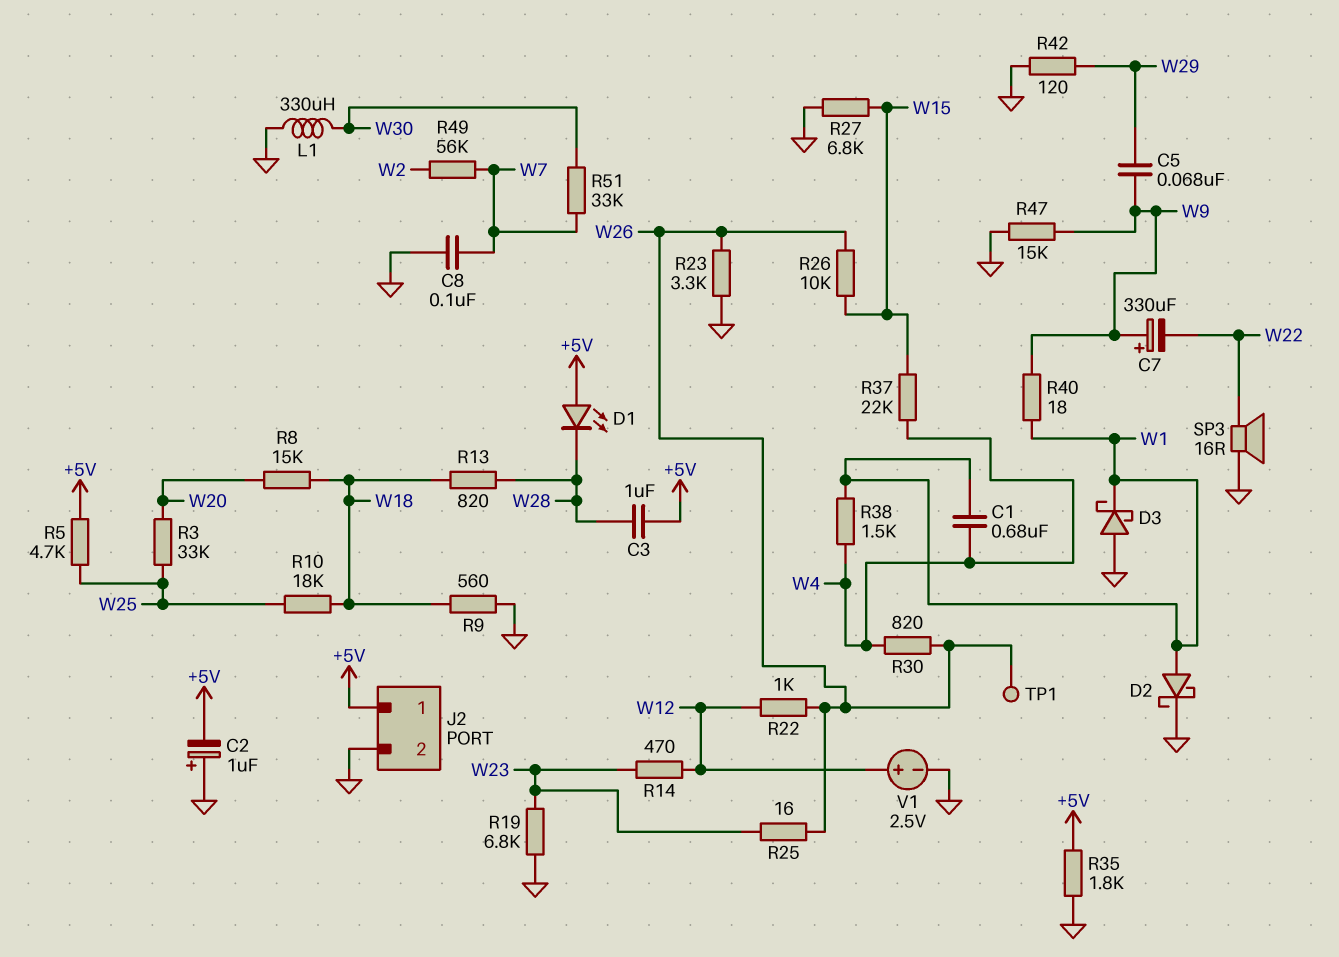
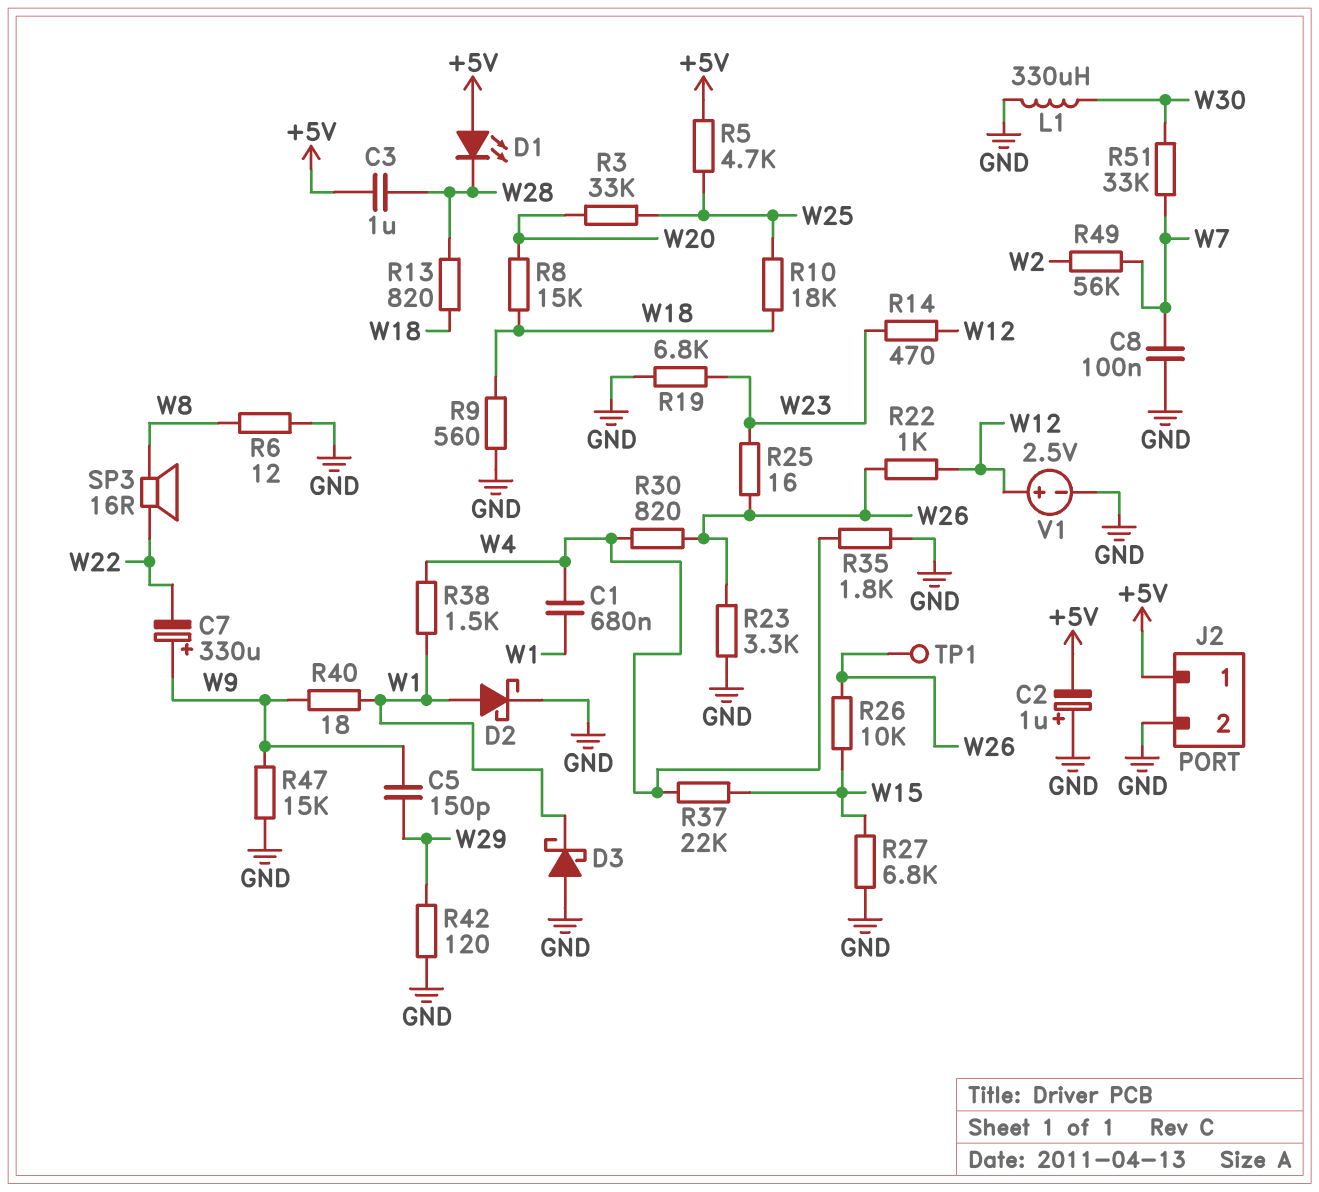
C5: 68nF (W9, W29) -> 150pF (W9, W29)
R6: none -> 12 (GND, W8)
R35: 1.8k (+5V, GND) -> 1.8k (GND, W4)
SP3: speaker 16R (GND, W22) -> speaker 16R (W8, W22)

